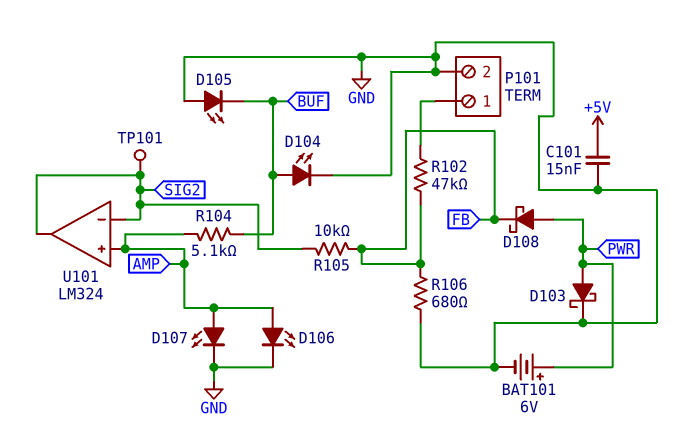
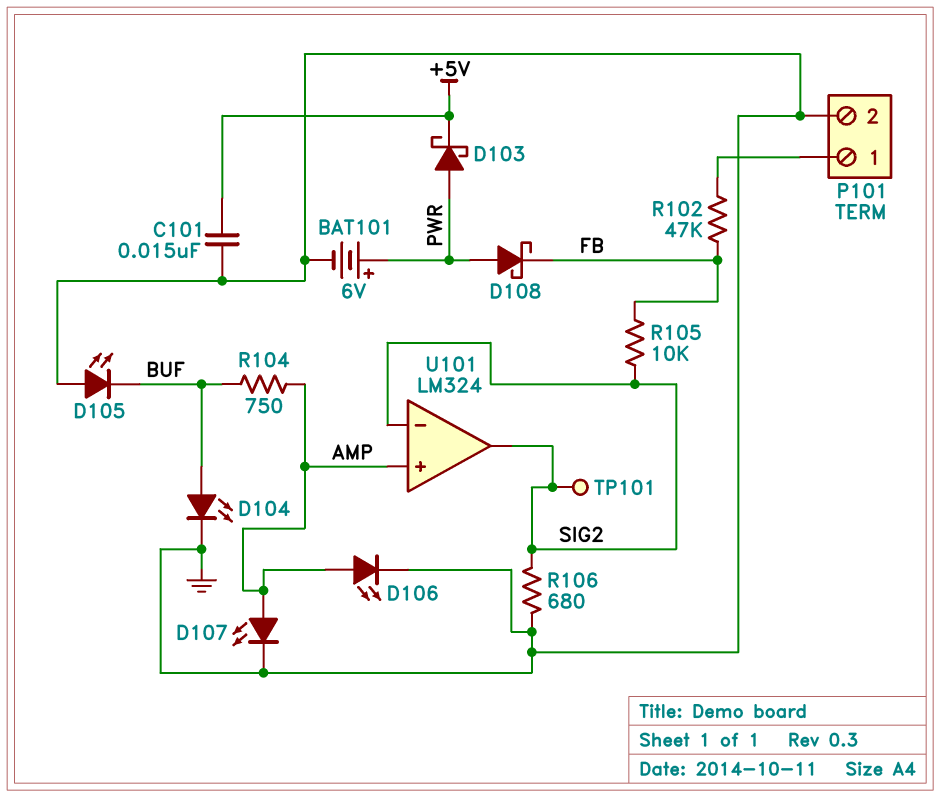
D103: schottky (A PWR, K GND) -> schottky (A PWR, K +5V)
R104: 5.1k (AMP, BUF) -> 750 (AMP, BUF)
R106: 680 (FB, GND) -> 680 (GND, SIG2)

